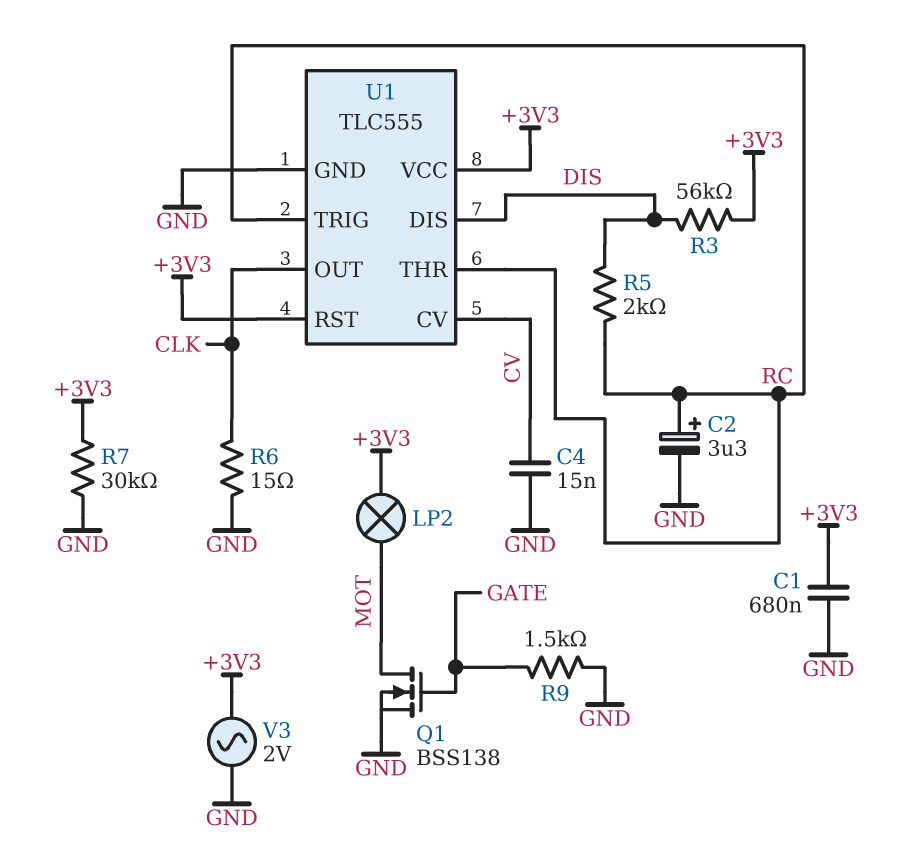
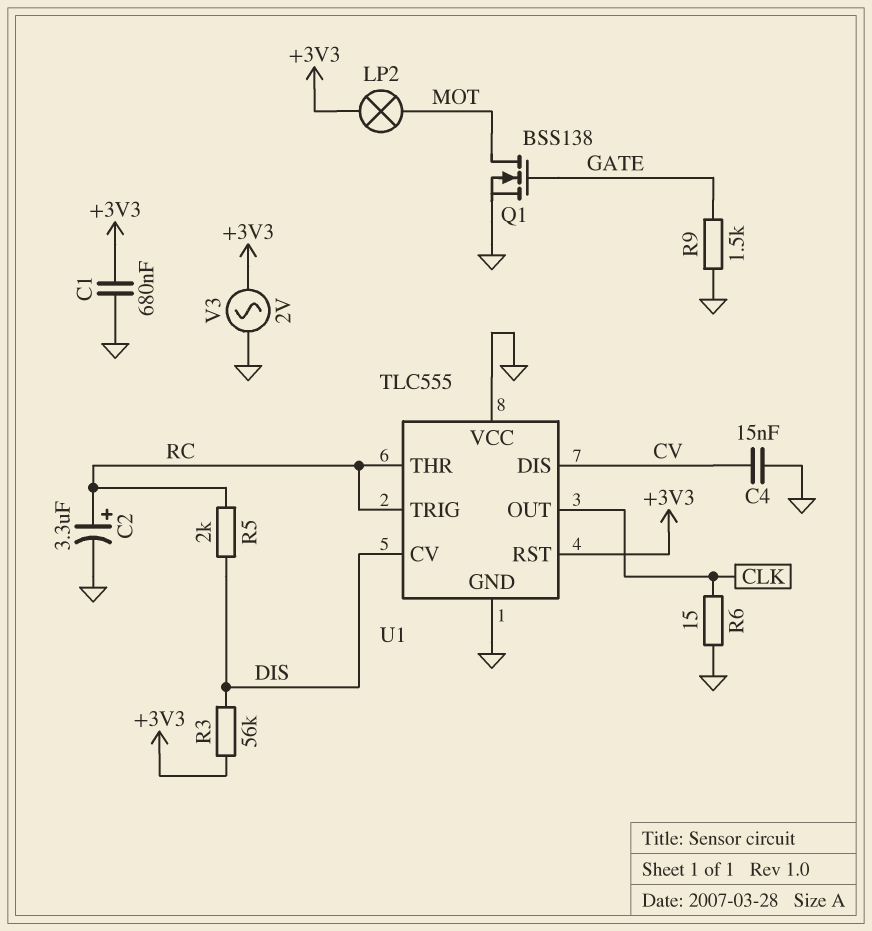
R7: 30k (+3V3, GND) -> none
U1 pin CV: CV -> DIS
U1 pin DIS: DIS -> CV
U1 pin VCC: +3V3 -> GND

